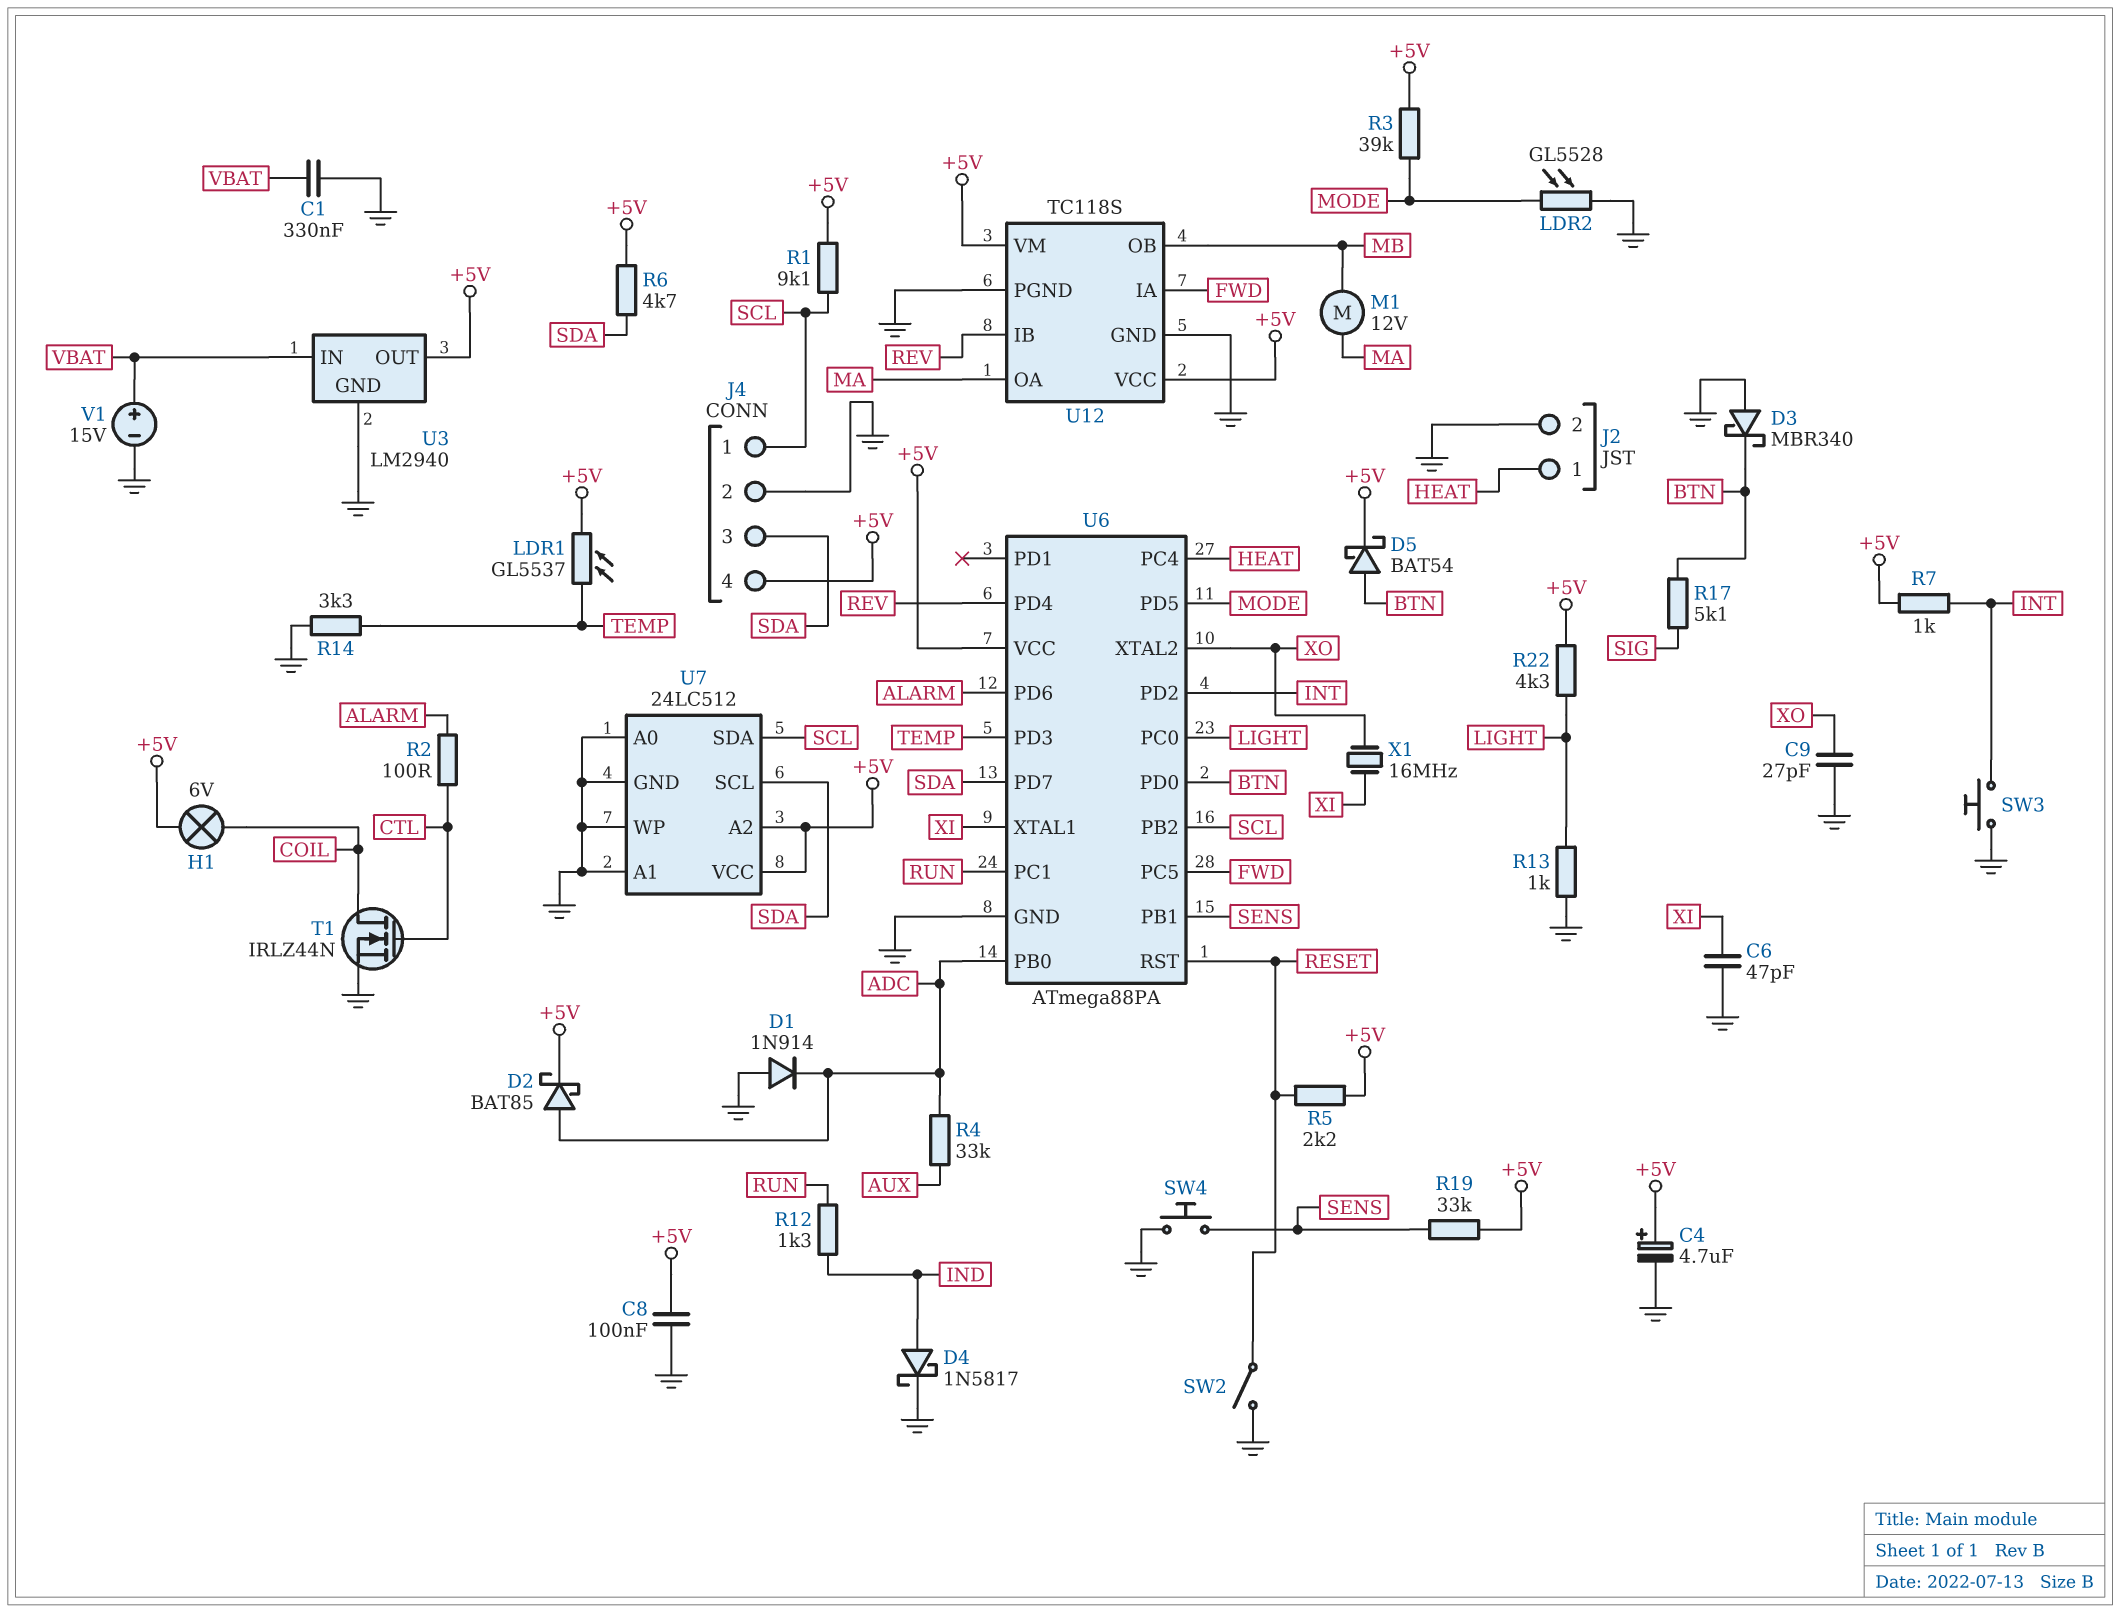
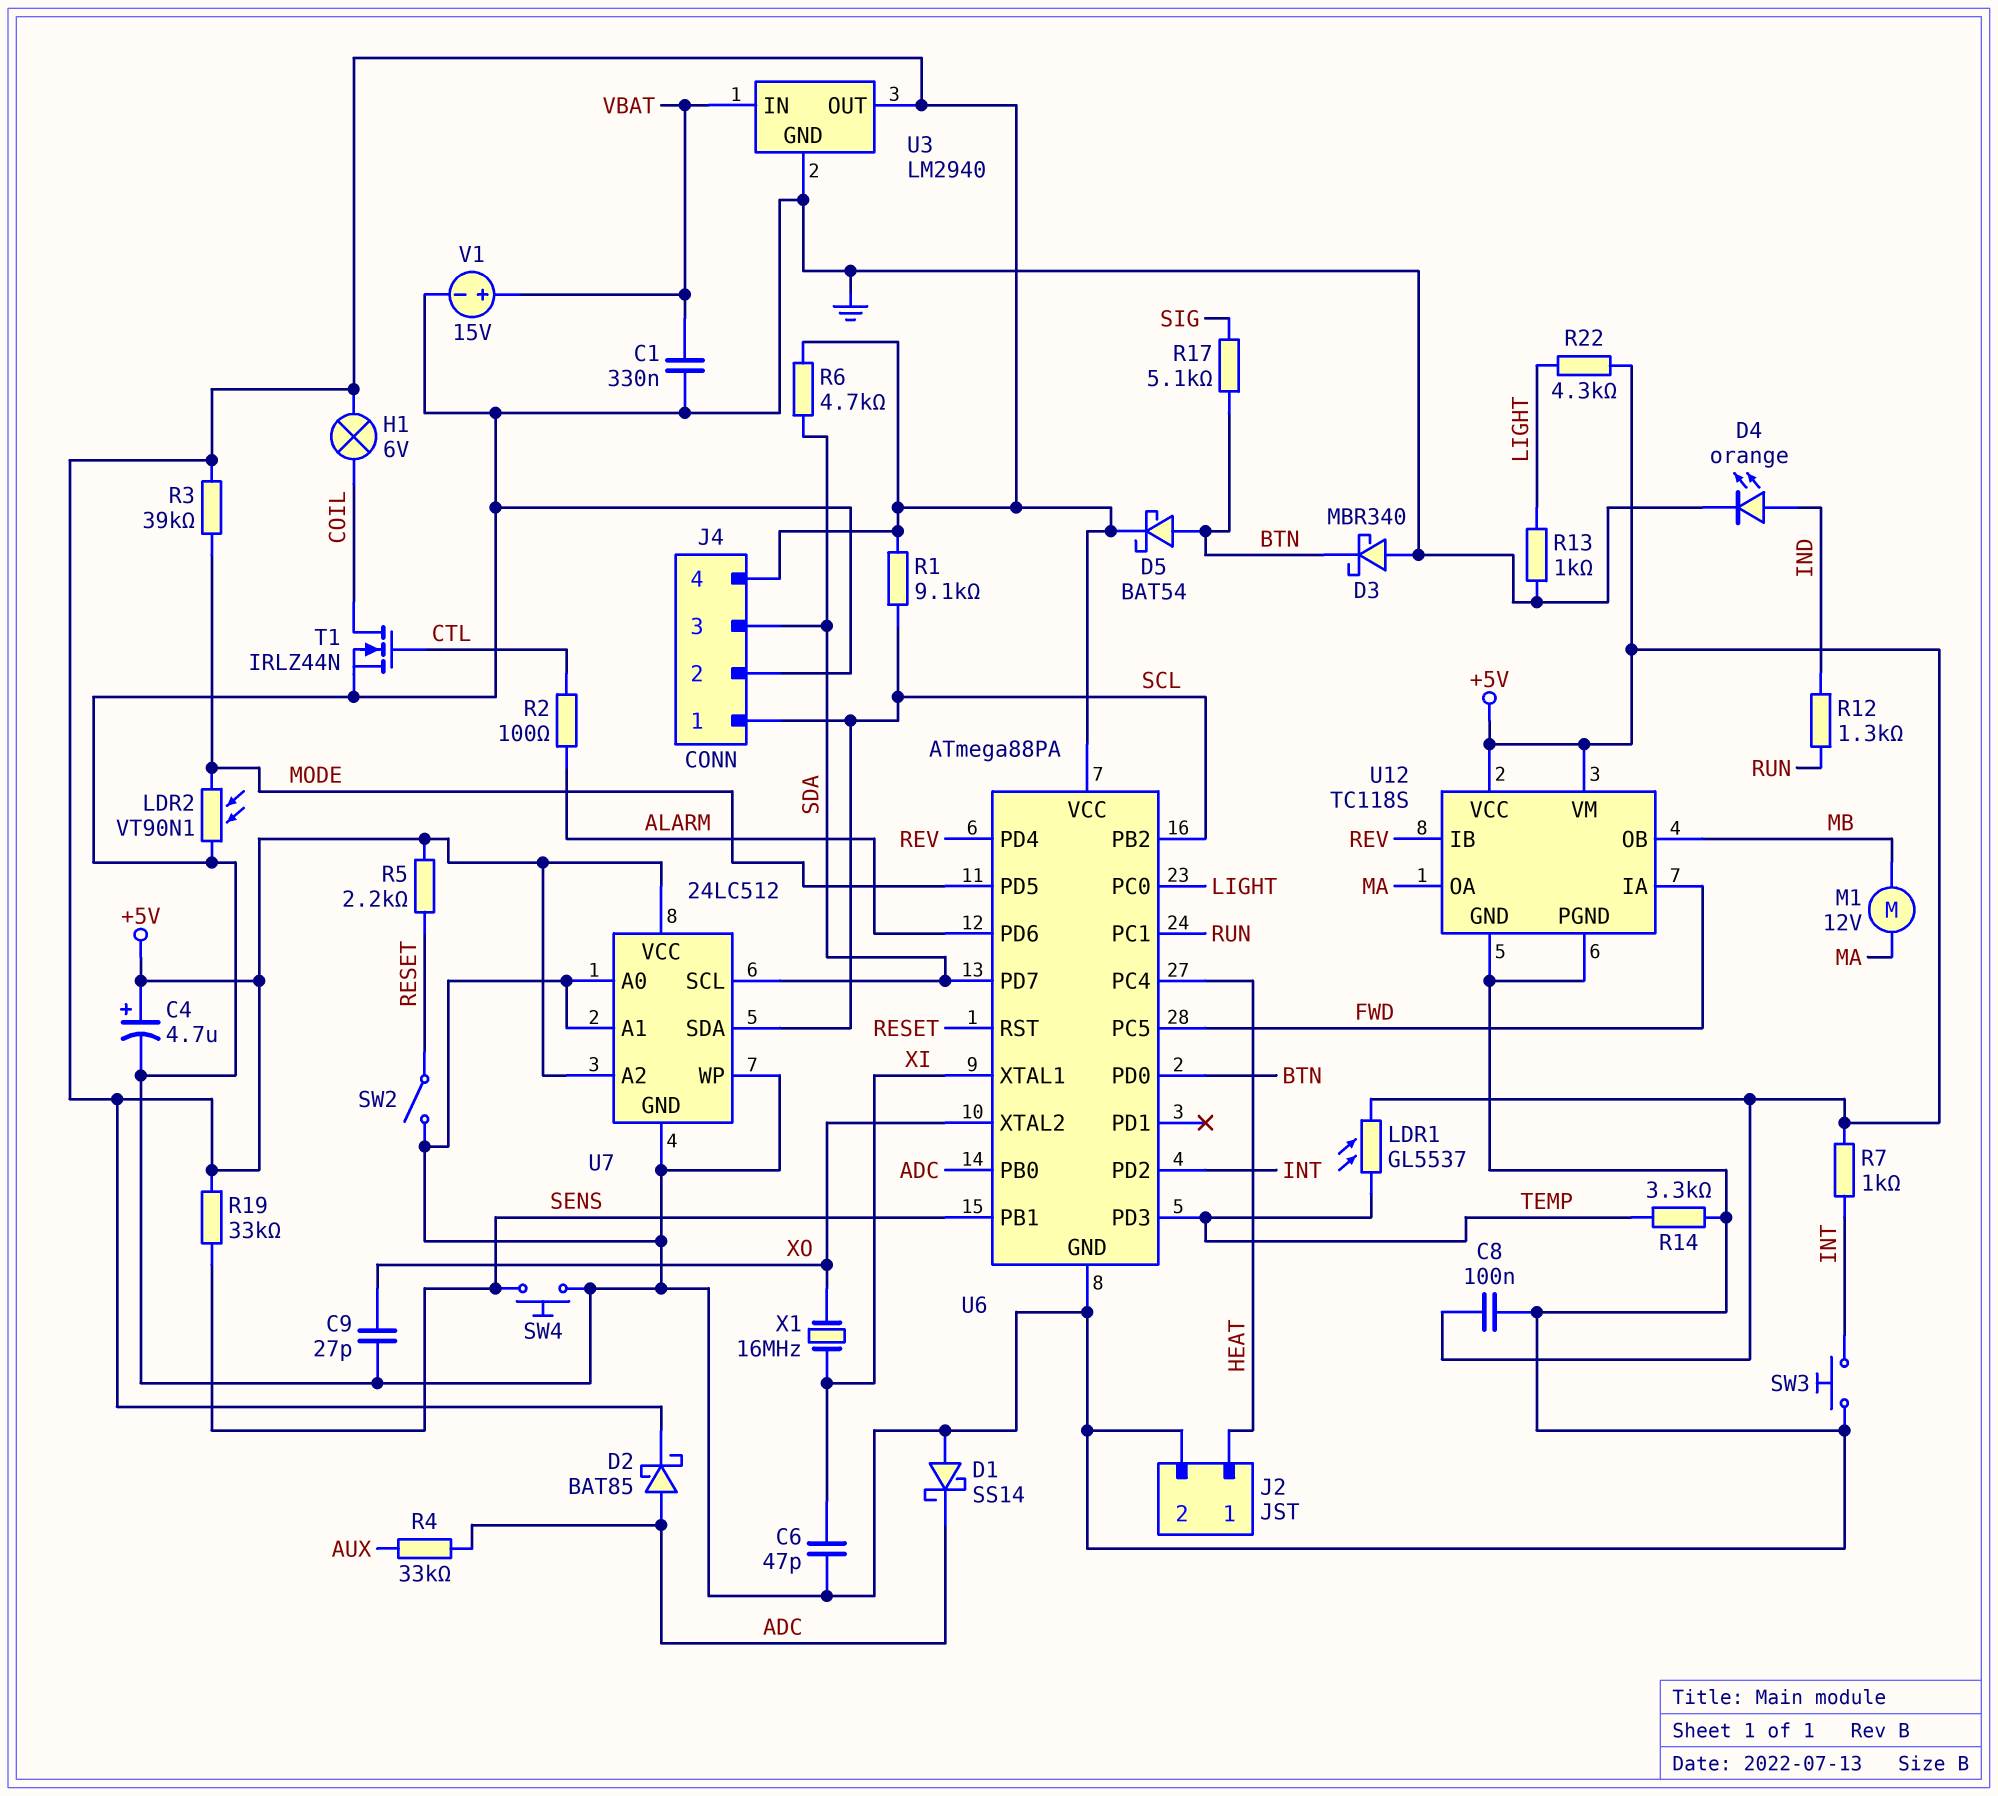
D1: diode 1N914 (A GND, K ADC) -> schottky SS14 (A GND, K ADC)
D4: schottky 1N5817 (A IND, K GND) -> LED orange (A IND, K GND)
LDR2: GL5528 (GND, MODE) -> VT90N1 (GND, MODE)

